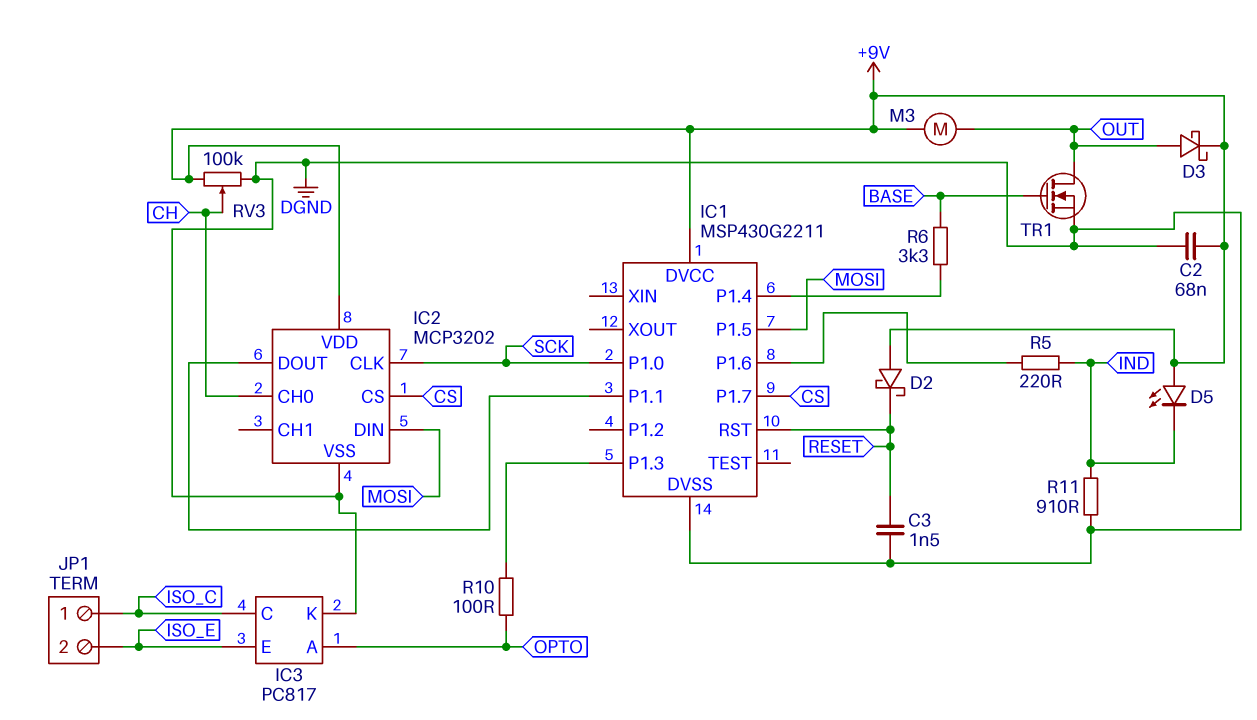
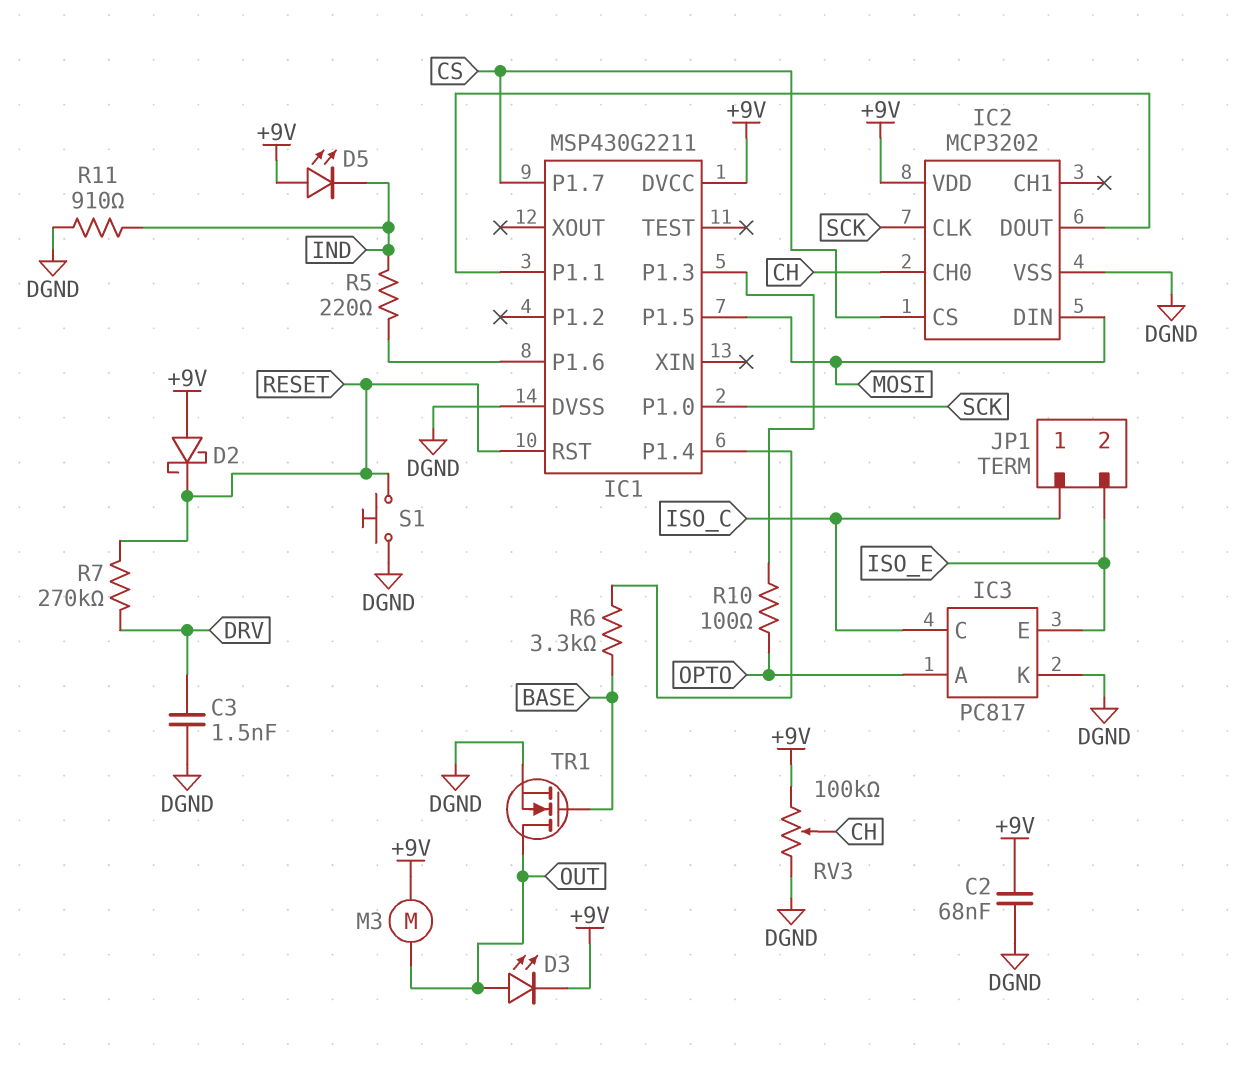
C3: 1.5nF (DGND, RESET) -> 1.5nF (DGND, DRV)
D3: schottky (A OUT, K +9V) -> LED (A OUT, K +9V)
R7: none -> 270k (DRV, RESET)
S1: none -> button (DGND, RESET)

